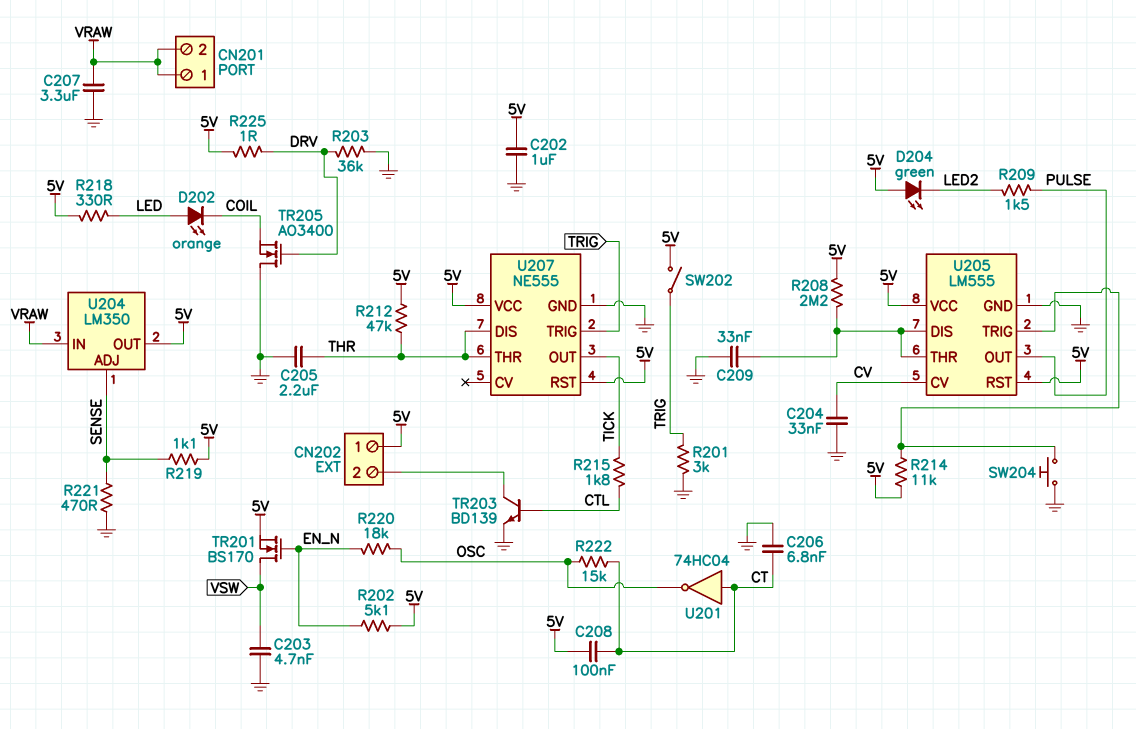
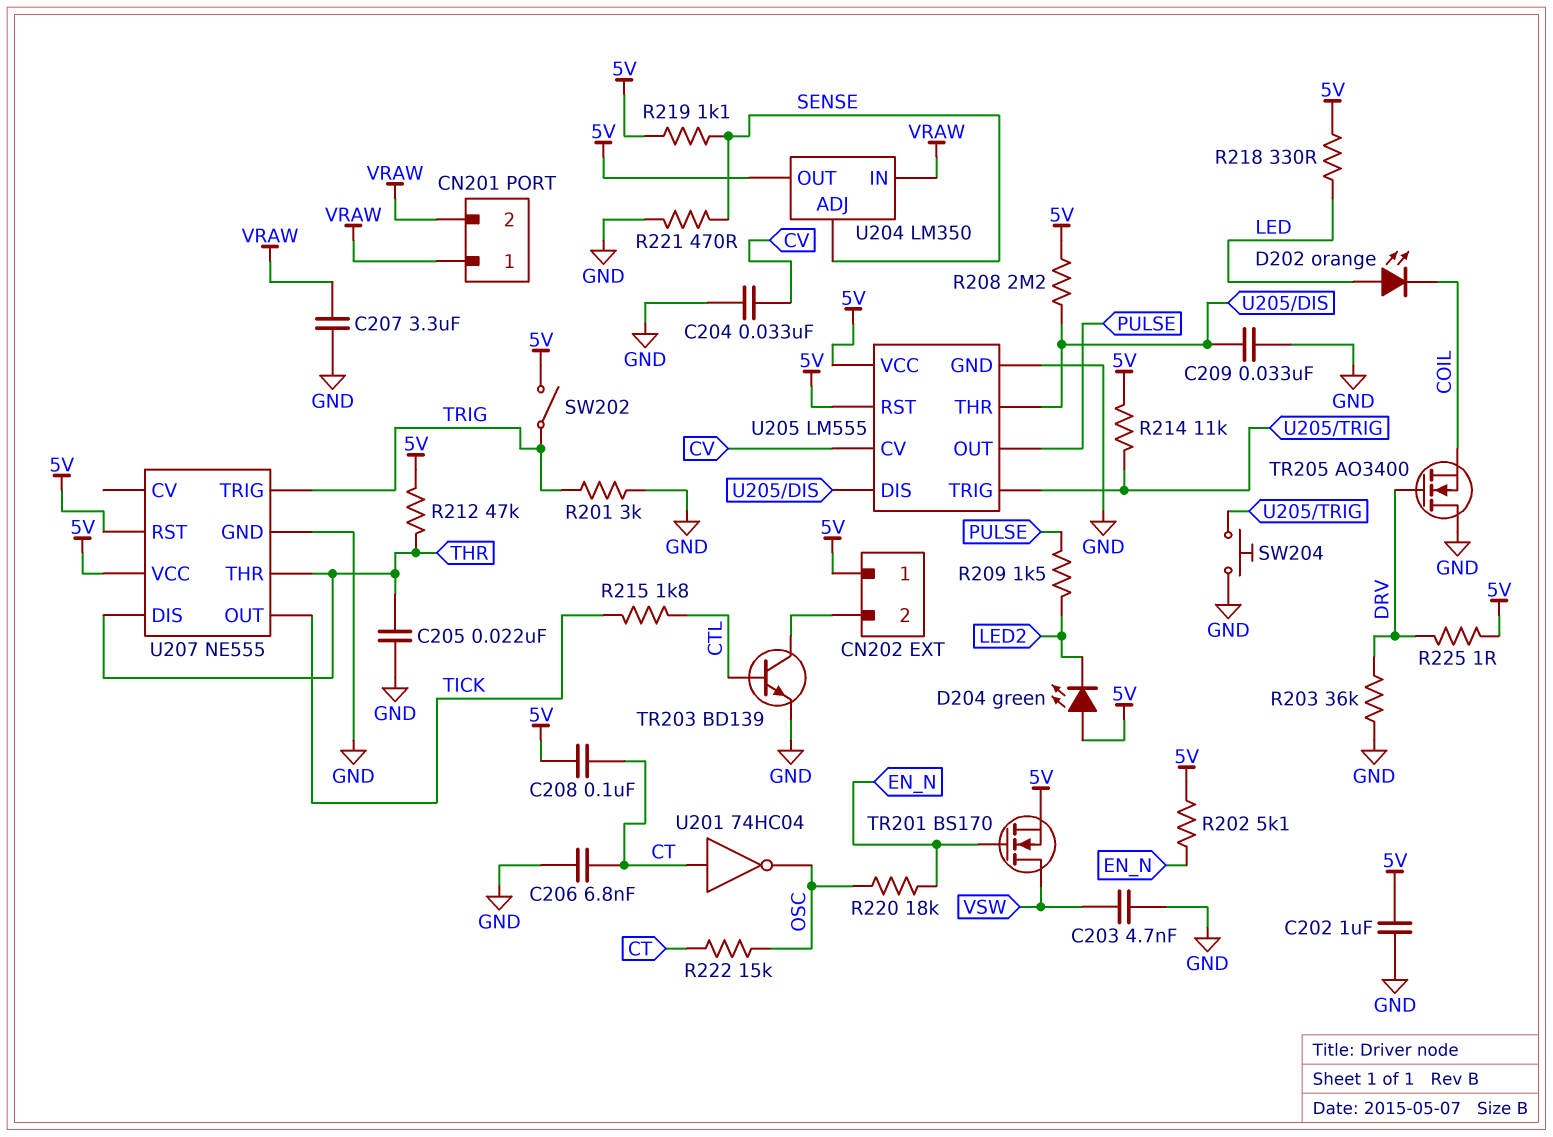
C205: 2.2uF (GND, THR) -> 22nF (GND, THR)

